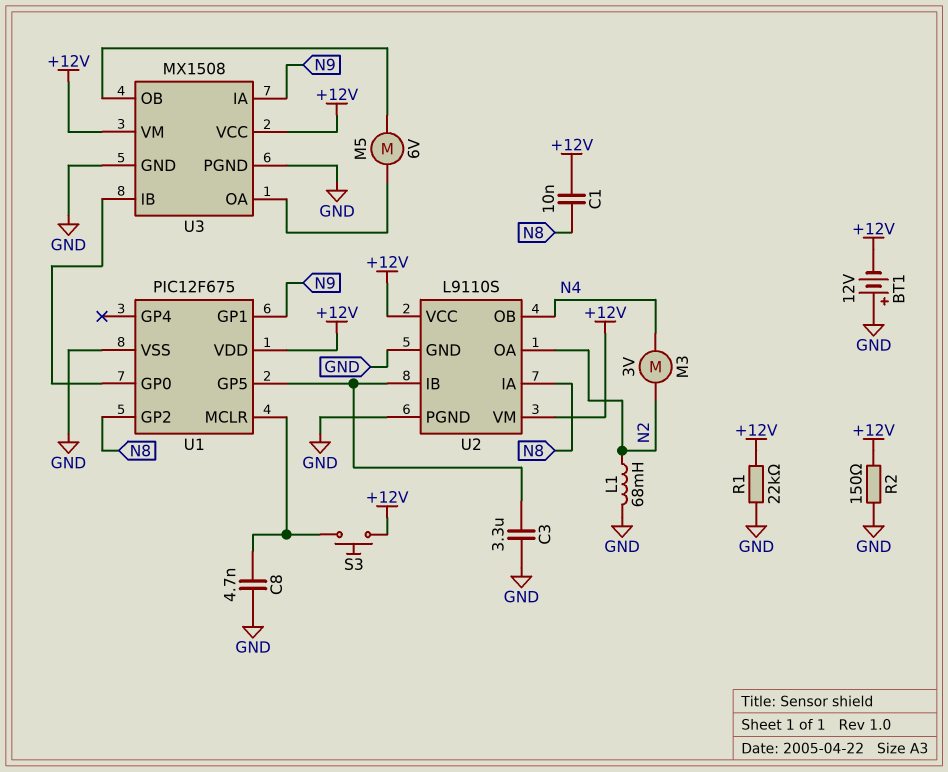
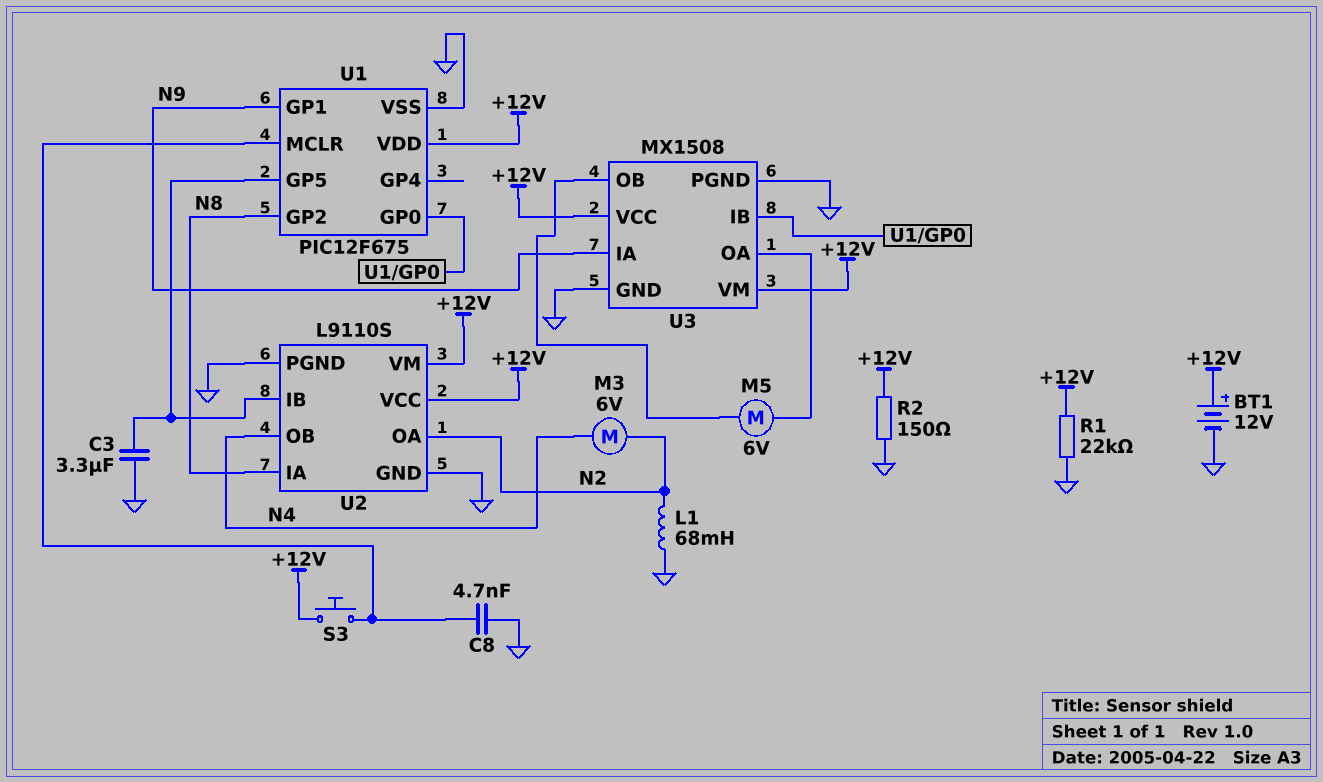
BT1: 12V (plus GND, minus +12V) -> 12V (plus +12V, minus GND)
C1: 10nF (+12V, N8) -> none
M3: motor 3V (N2, N4) -> motor 6V (N2, N4)

